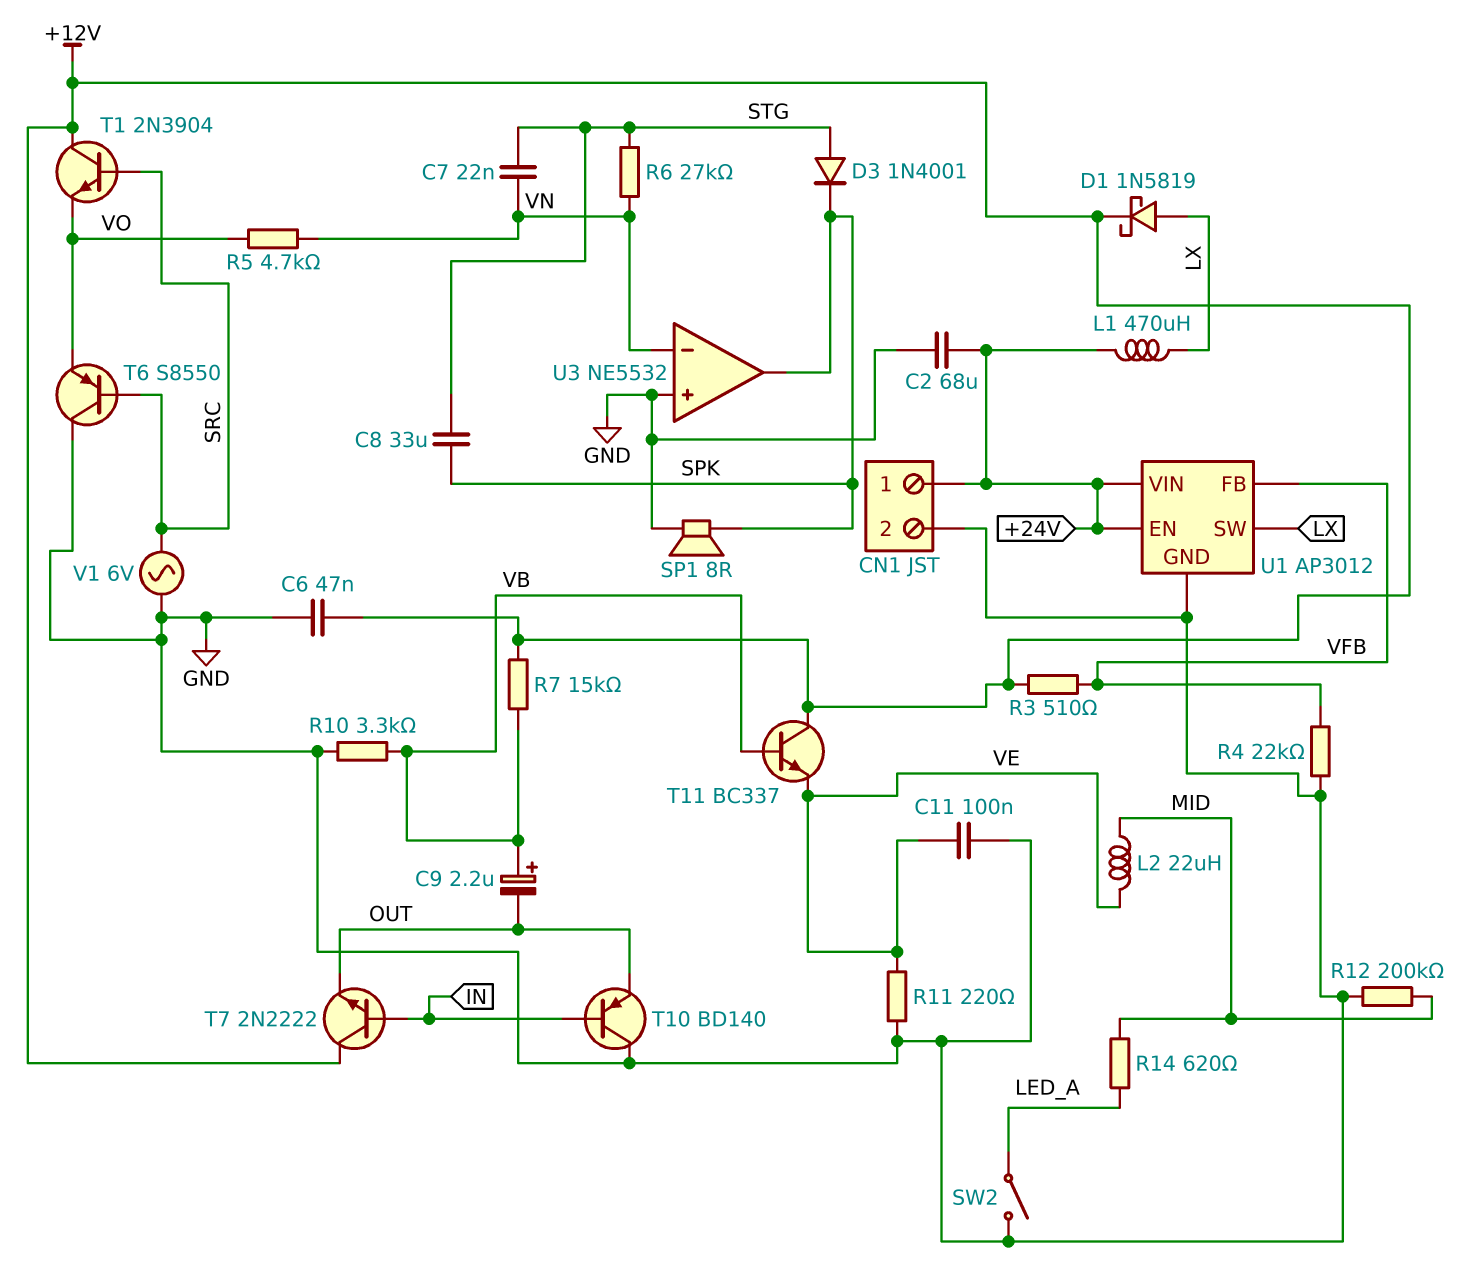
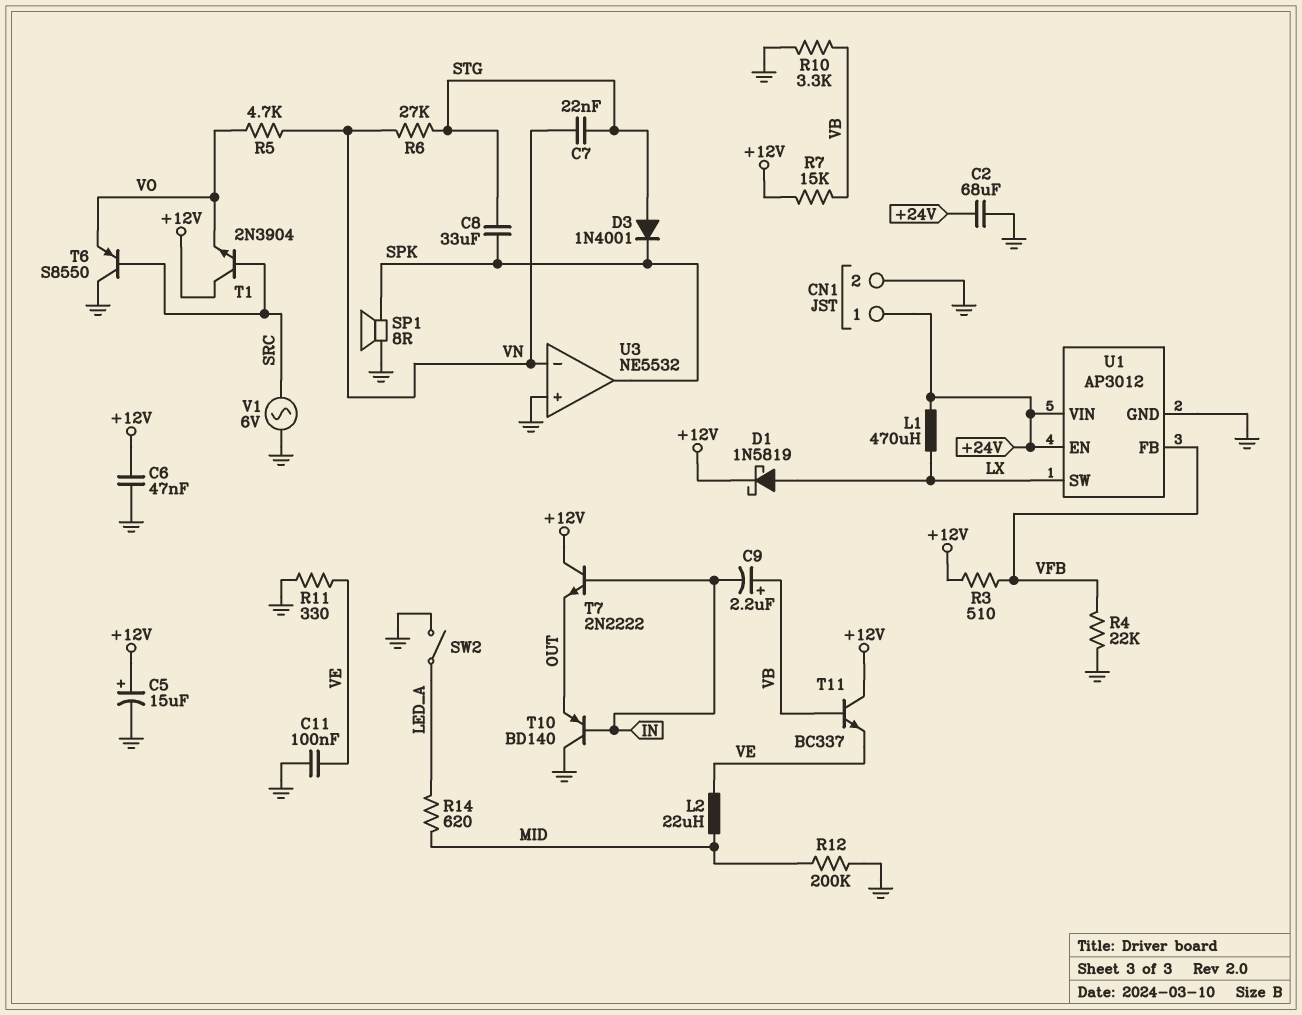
C5: none -> 15uF (plus +12V, minus GND)
C9: 2.2uF (plus VB, minus OUT) -> 2.2uF (plus VB, minus IN)
R11: 220 (GND, VE) -> 330 (GND, VE)

